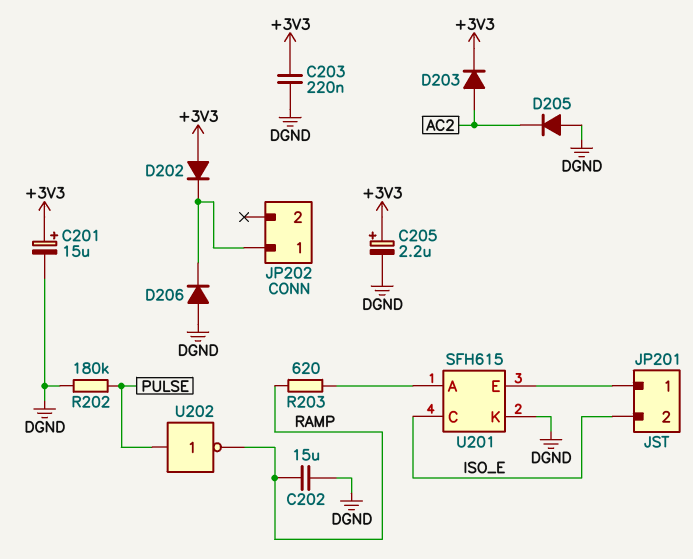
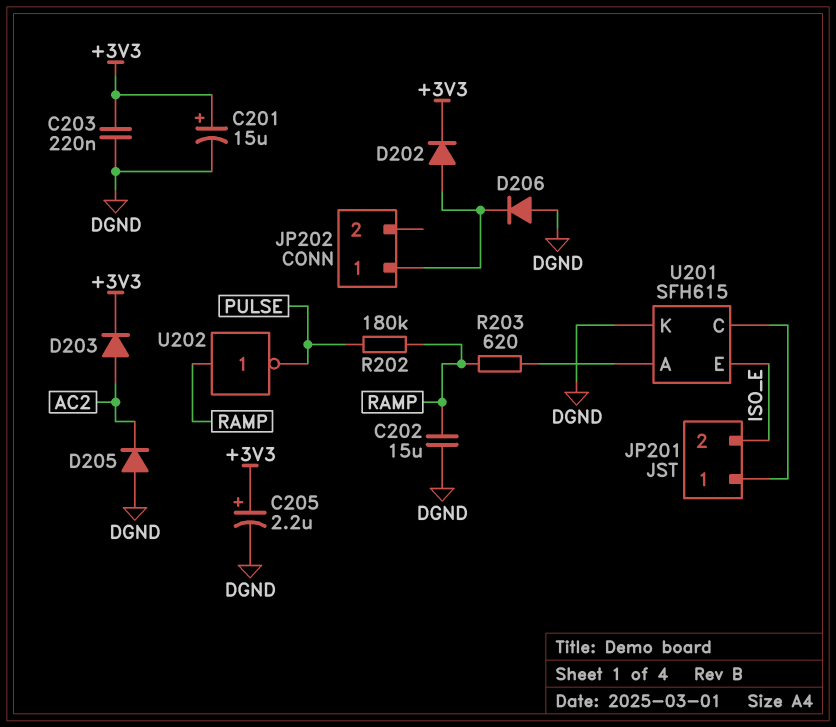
D202: diode (A +3V3, K JP202/1) -> diode (A JP202/1, K +3V3)
R202: 180k (DGND, PULSE) -> 180k (PULSE, RAMP)
U201 pin C: ISO_E -> JP201/1
U201 pin E: JP201/1 -> ISO_E
U202: NOT (in PULSE, out RAMP) -> NOT (in RAMP, out PULSE)

